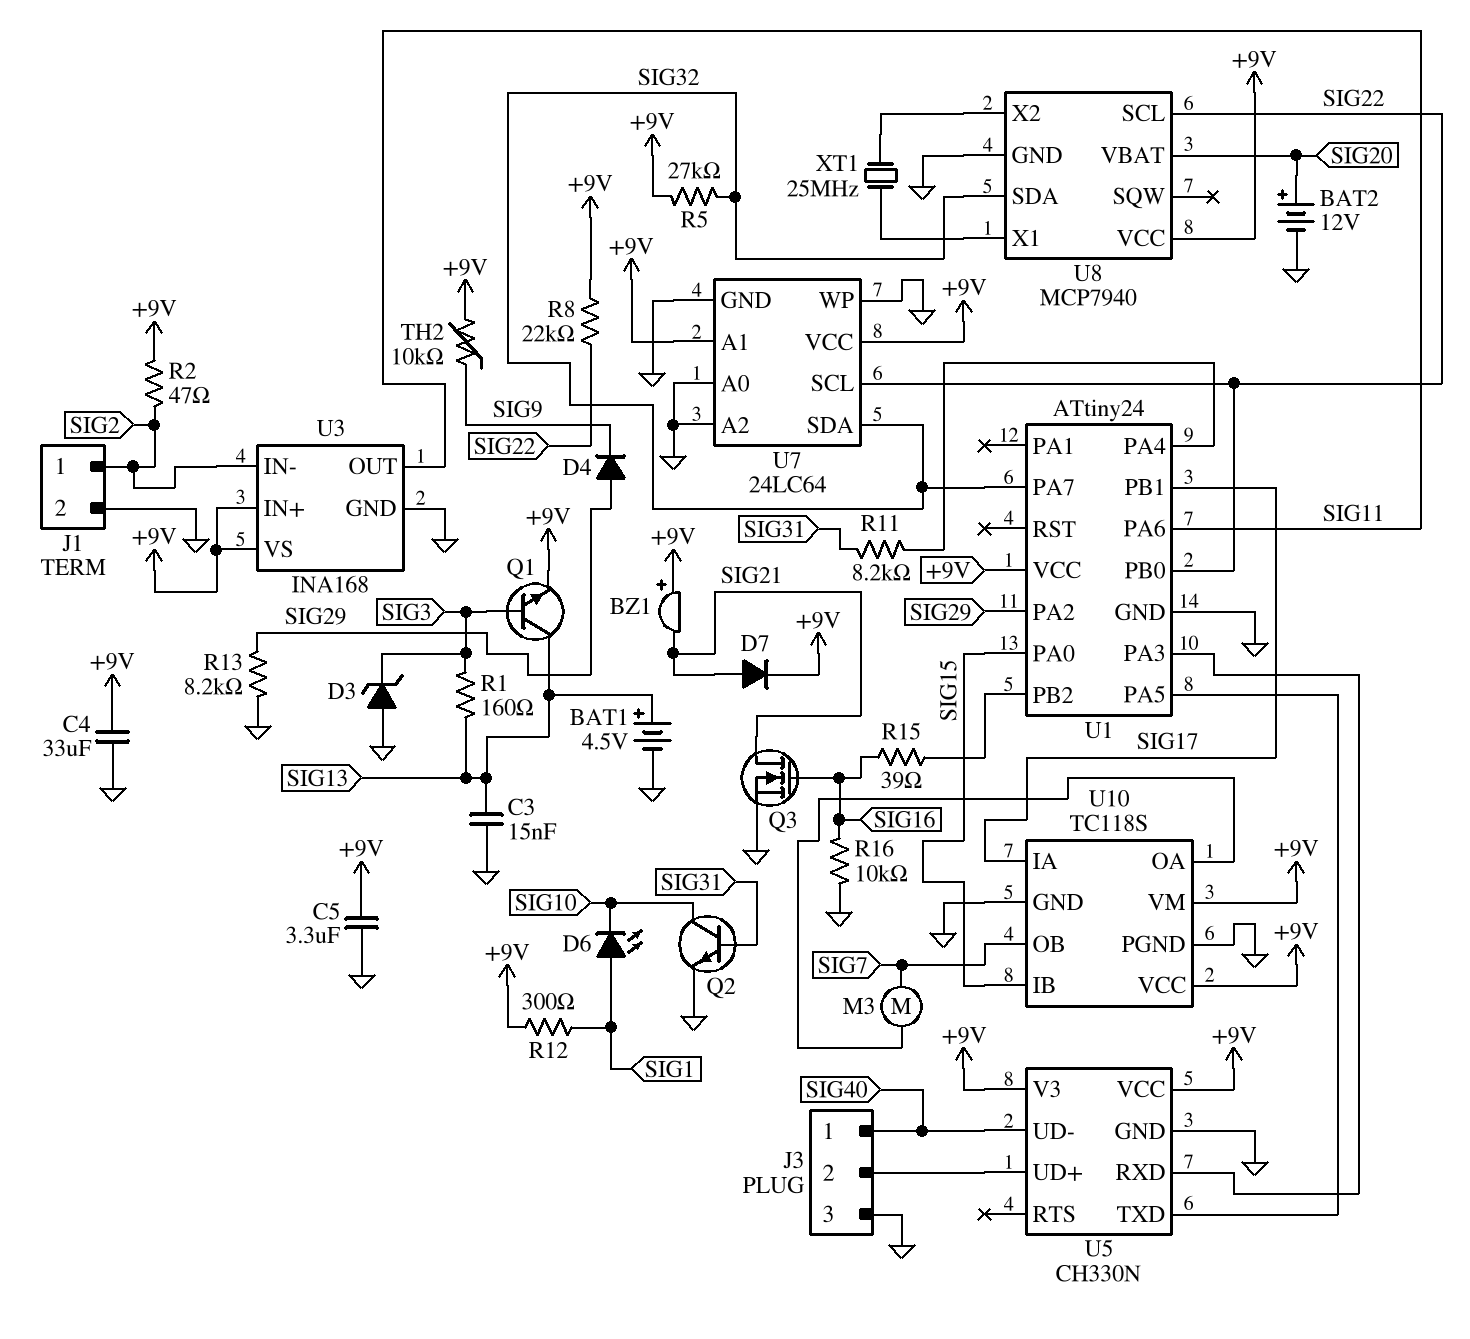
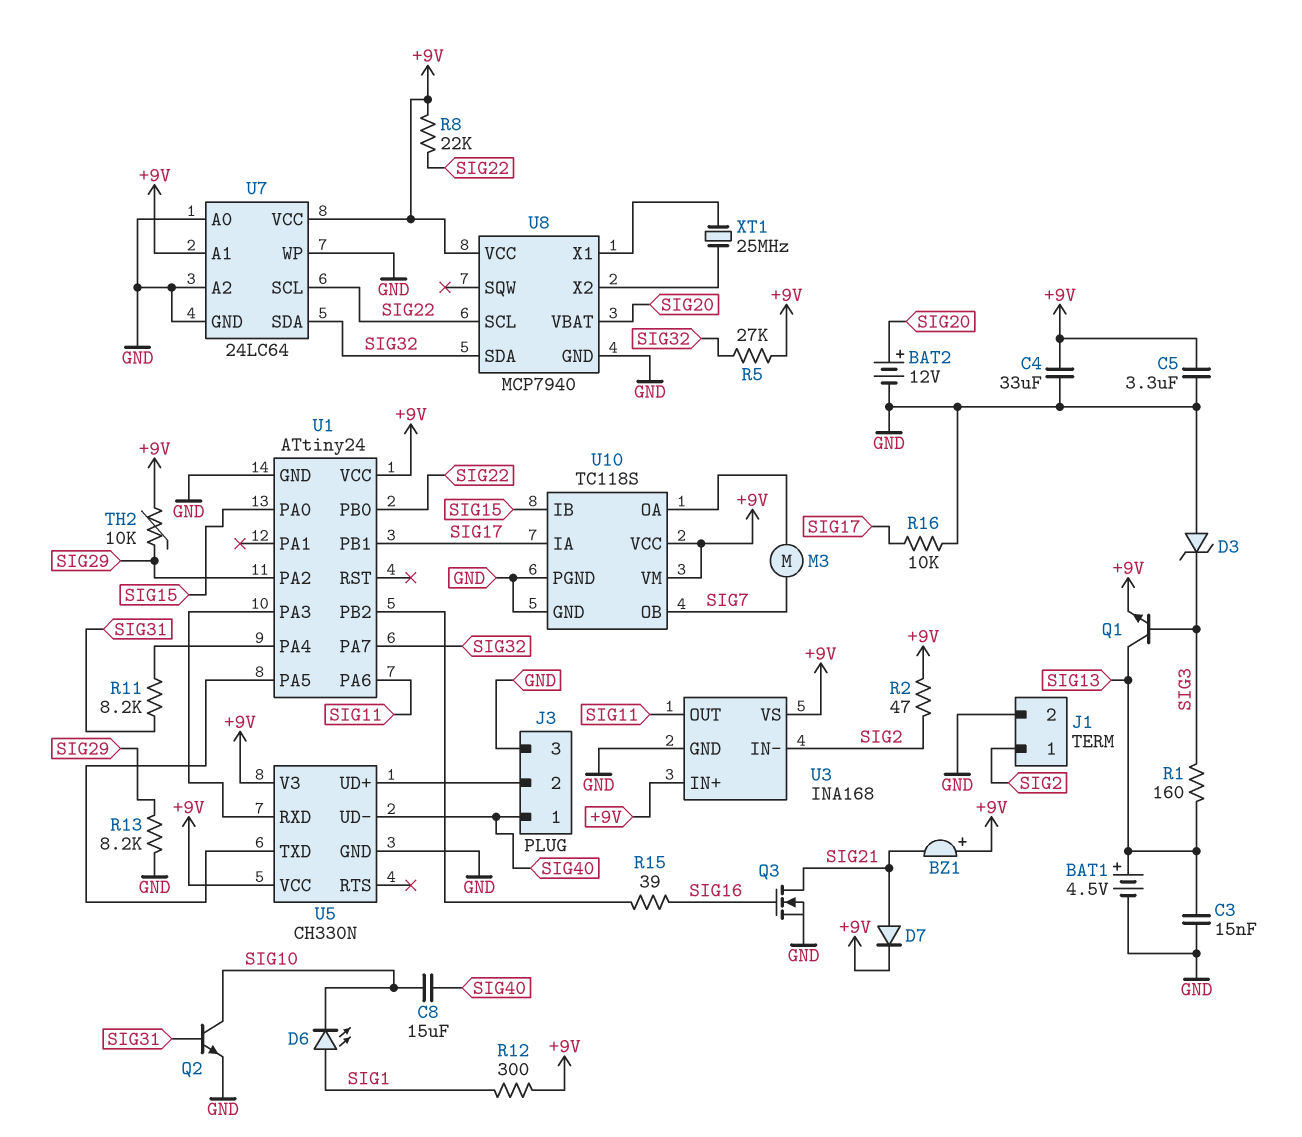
C8: none -> 15uF (SIG10, SIG40)
D4: diode (A SIG29, K SIG9) -> none
R16: 10k (GND, SIG16) -> 10k (GND, SIG17)
TH2: 10k (+9V, SIG9) -> 10k (+9V, SIG29)

